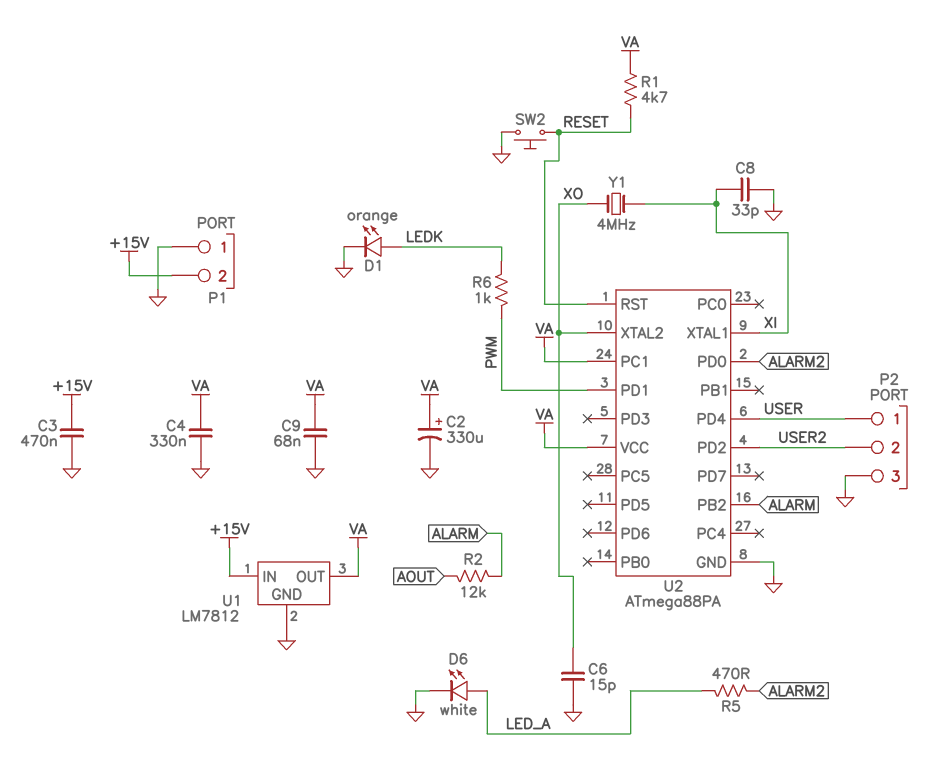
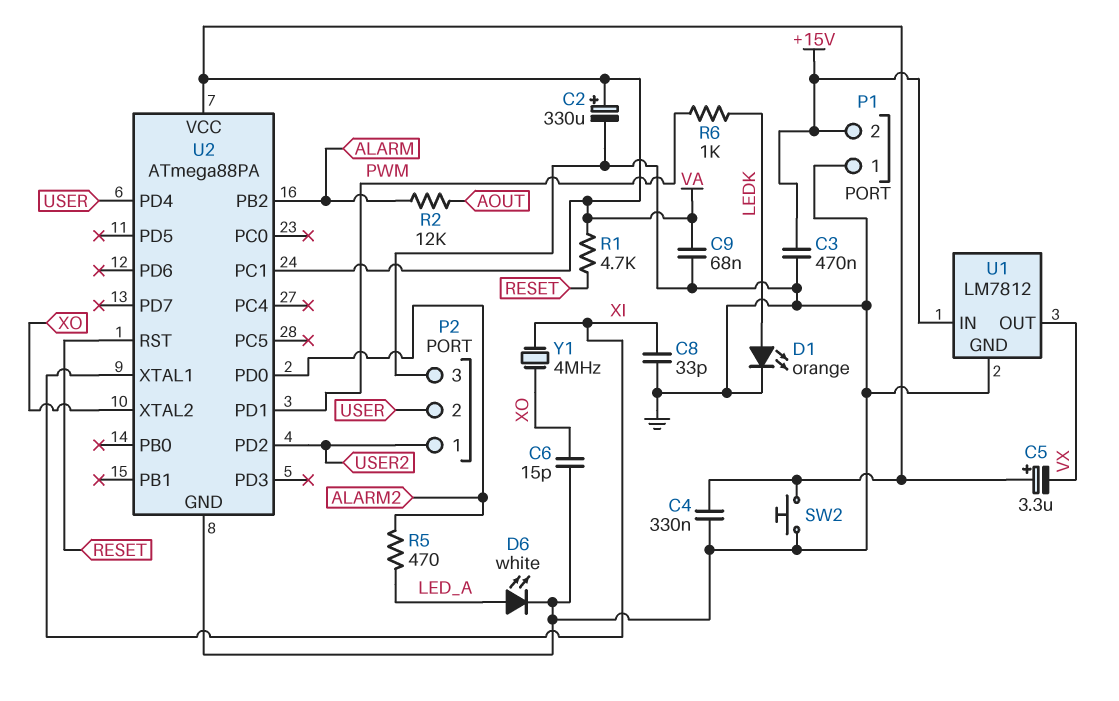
C5: none -> 3.3uF (plus VA, minus VX)
P2 pin 1: USER -> USER2
P2 pin 2: USER2 -> USER
SW2: button (GND, RESET) -> button (GND, VA)
U1 pin OUT: VA -> VX

